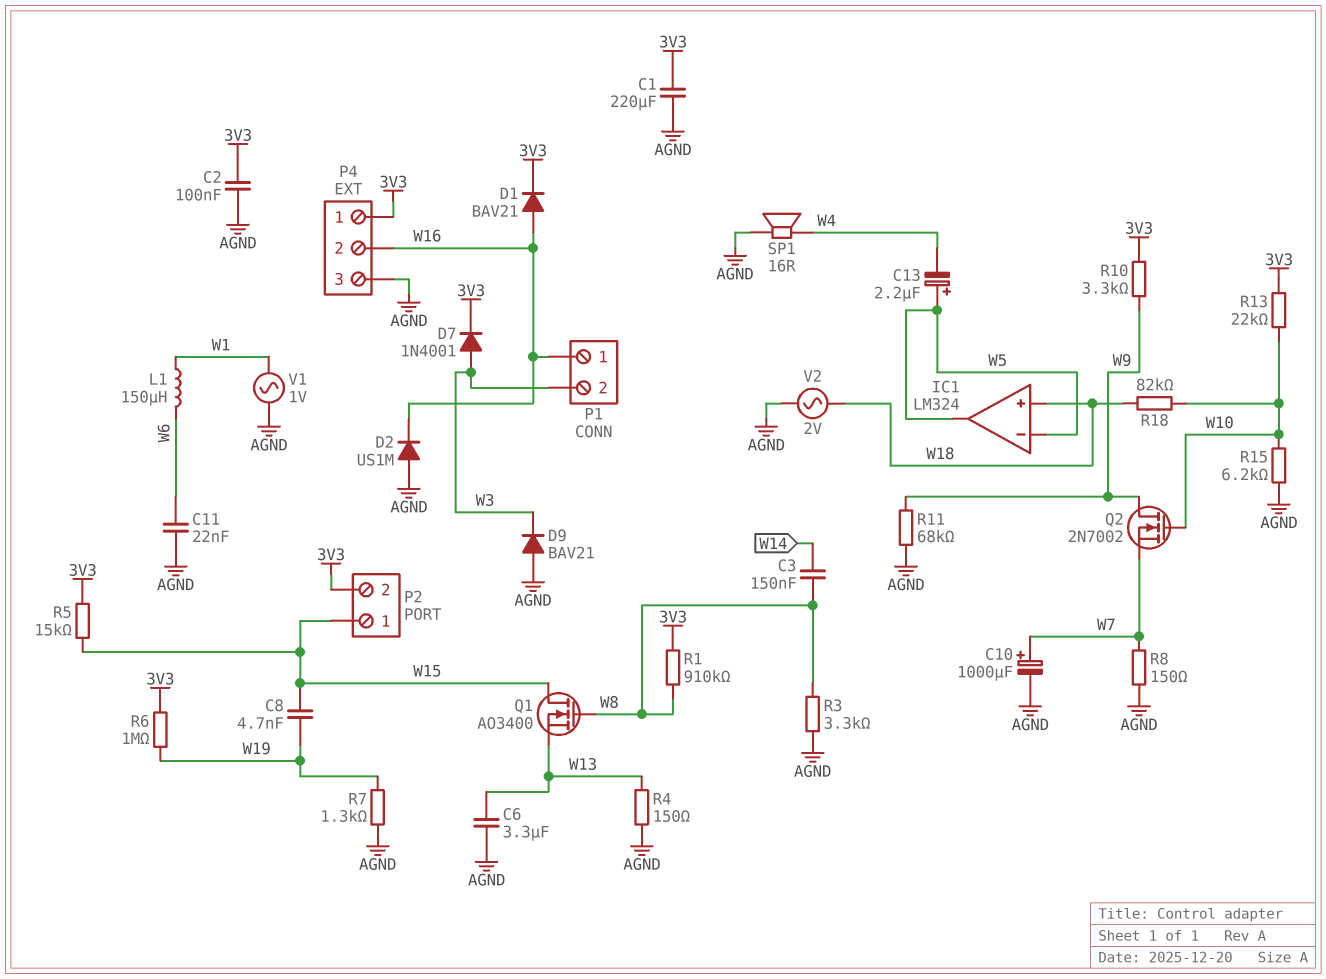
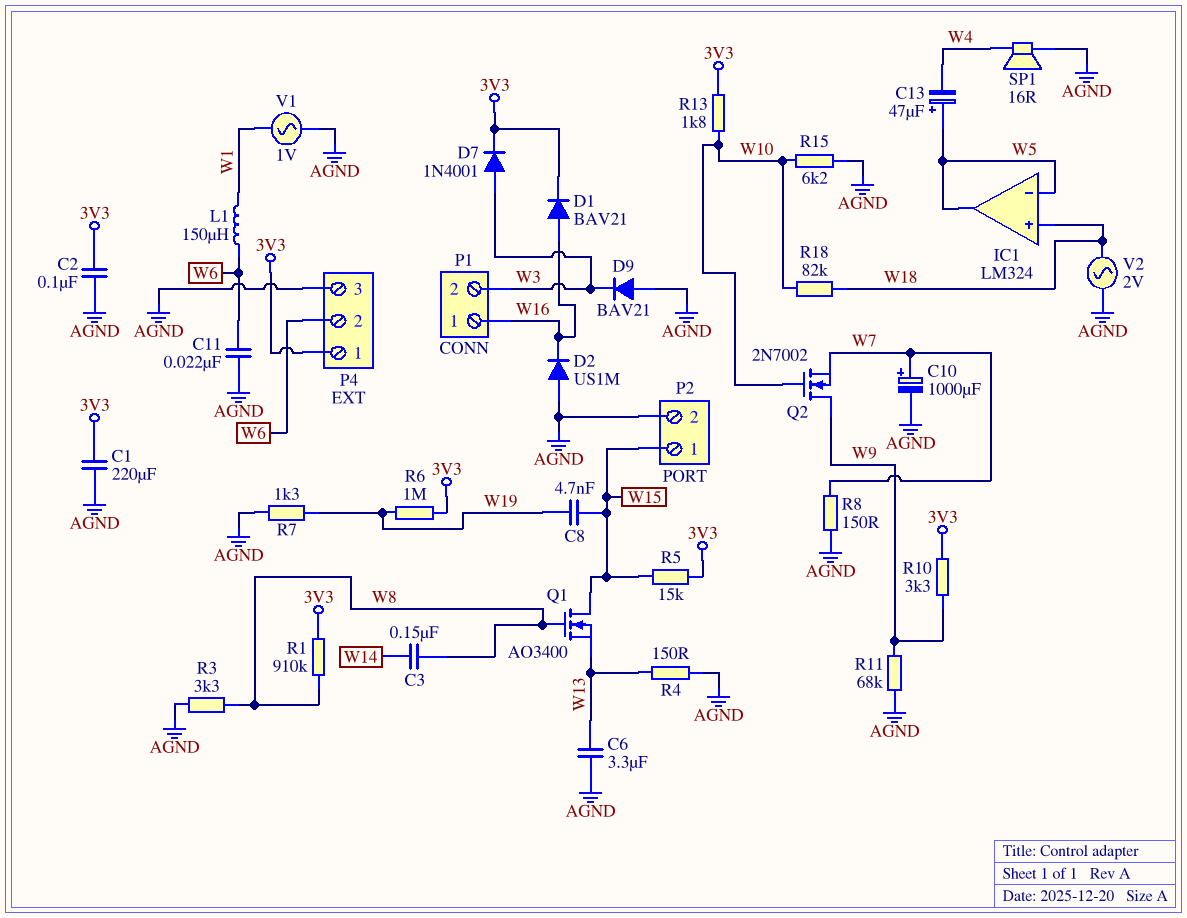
C13: 2.2uF (plus W5, minus W4) -> 47uF (plus W5, minus W4)
P2 pin 2: 3V3 -> AGND
P4 pin 2: W16 -> W6
R13: 22k (3V3, W10) -> 1.8k (3V3, W10)

